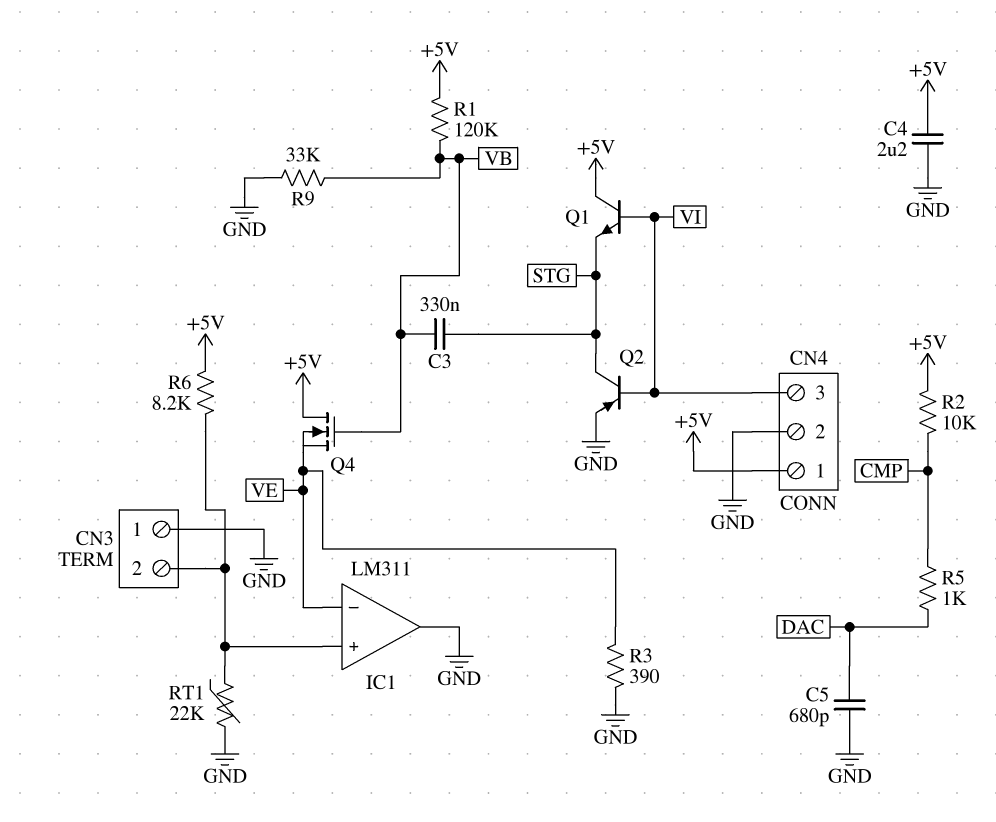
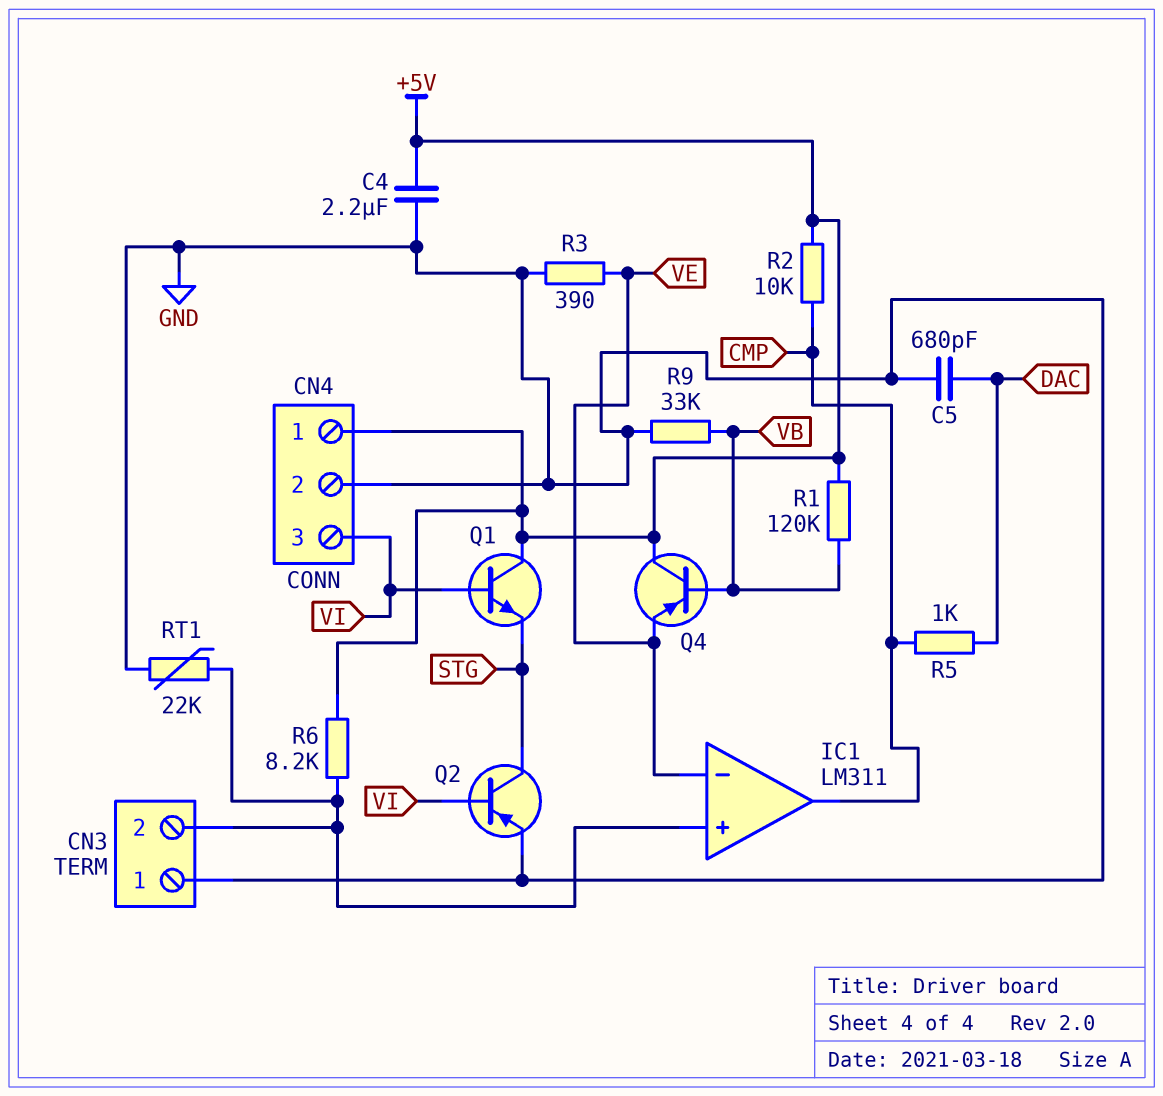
C3: 330nF (STG, VB) -> none
IC1 pin out: GND -> CMP
Q4: NMOS (G VB, D +5V, S VE) -> PNP (B VB, C +5V, E VE)

